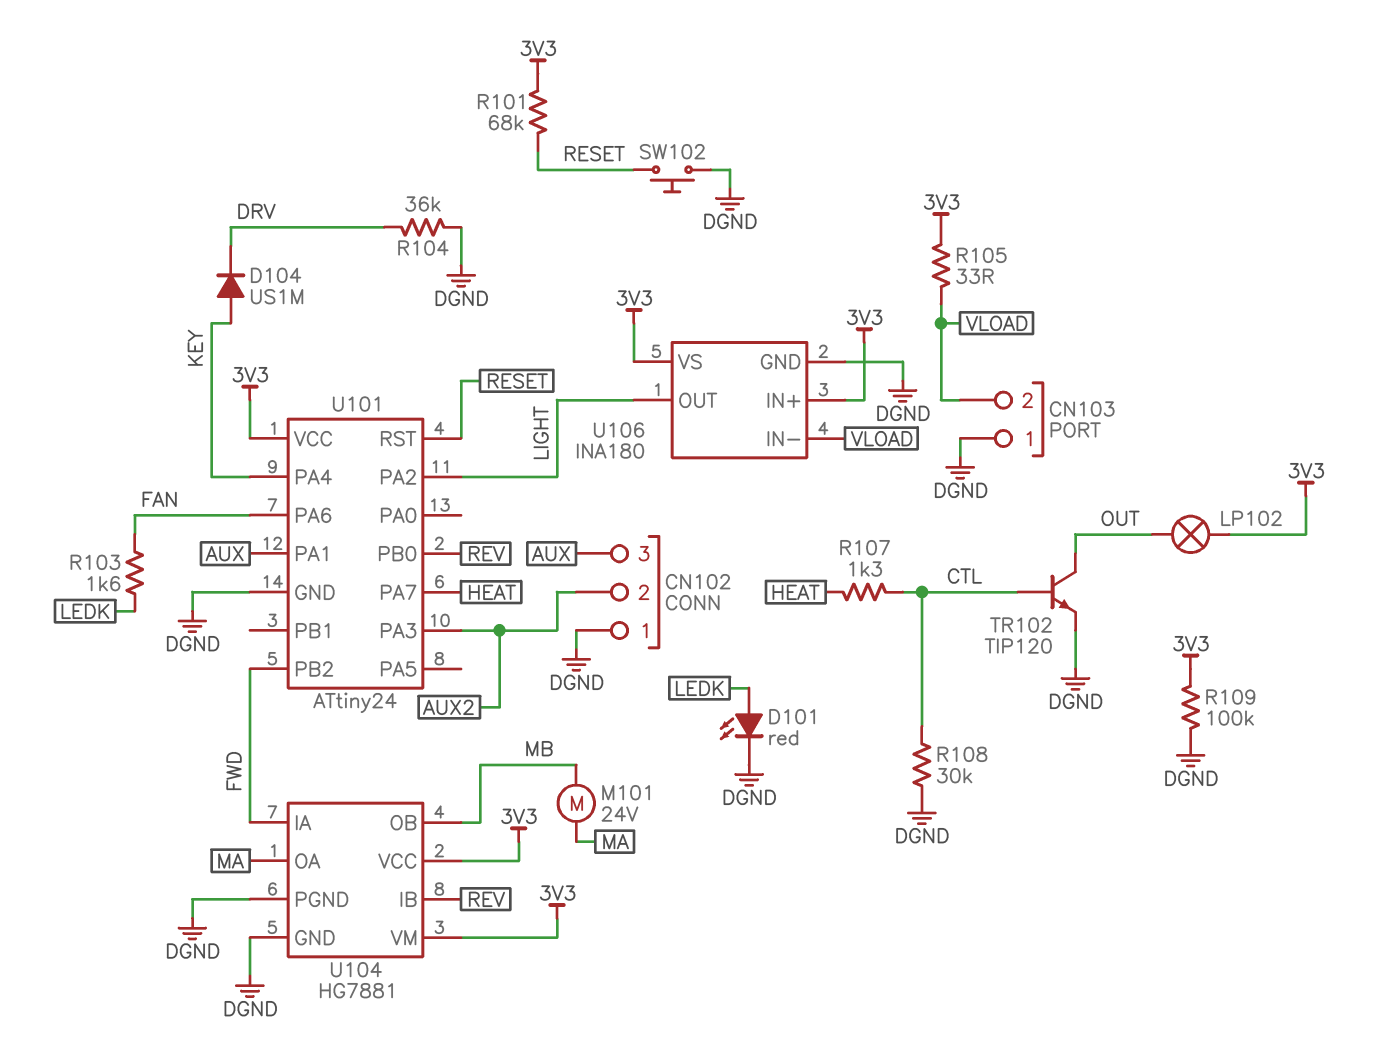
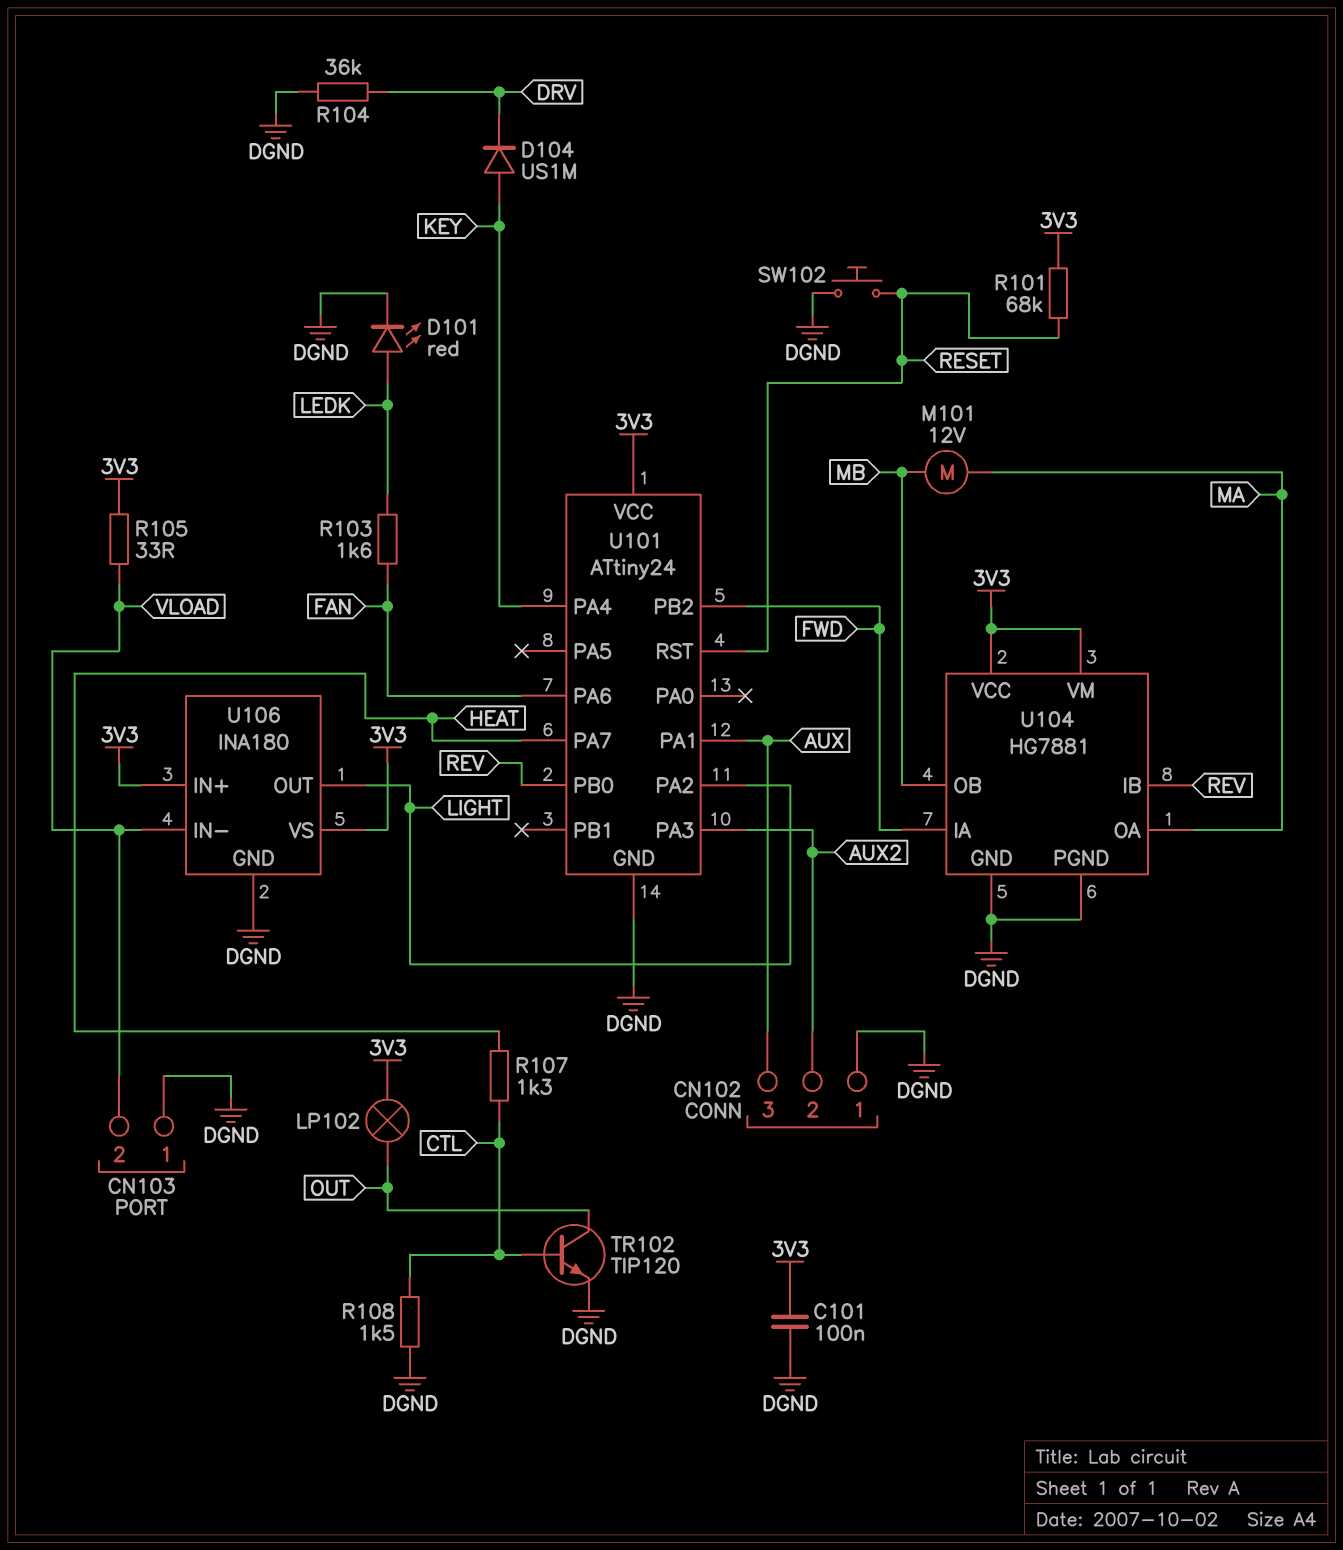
C101: none -> 100nF (3V3, DGND)
M101: motor 24V (MA, MB) -> motor 12V (MA, MB)
R108: 30k (CTL, DGND) -> 1.5k (CTL, DGND)
R109: 100k (3V3, DGND) -> none

